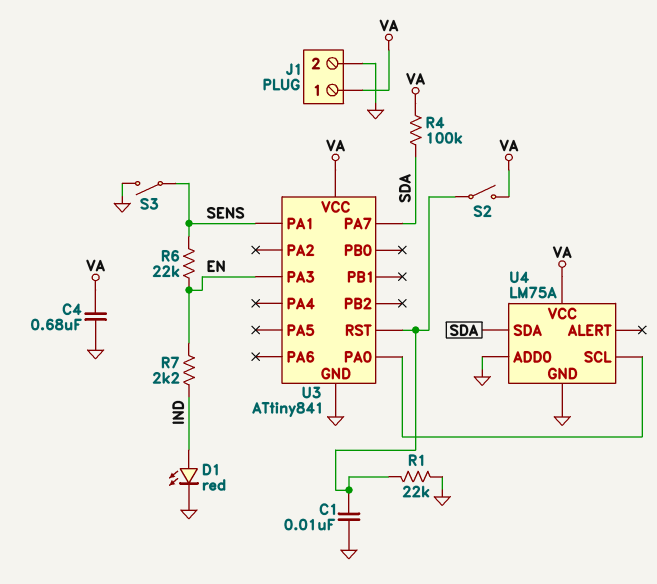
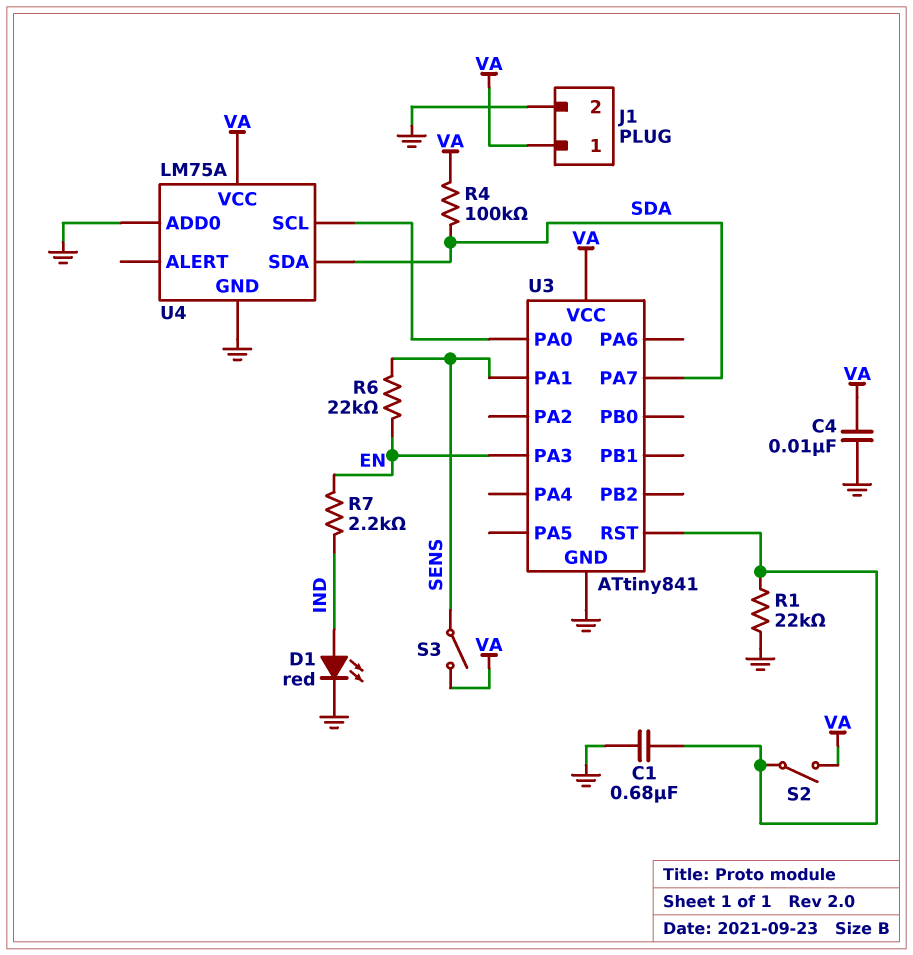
C1: 10nF (GND, U3/RST) -> 680nF (GND, U3/RST)
C4: 680nF (GND, VA) -> 10nF (GND, VA)
S3: switch (GND, SENS) -> switch (SENS, VA)

